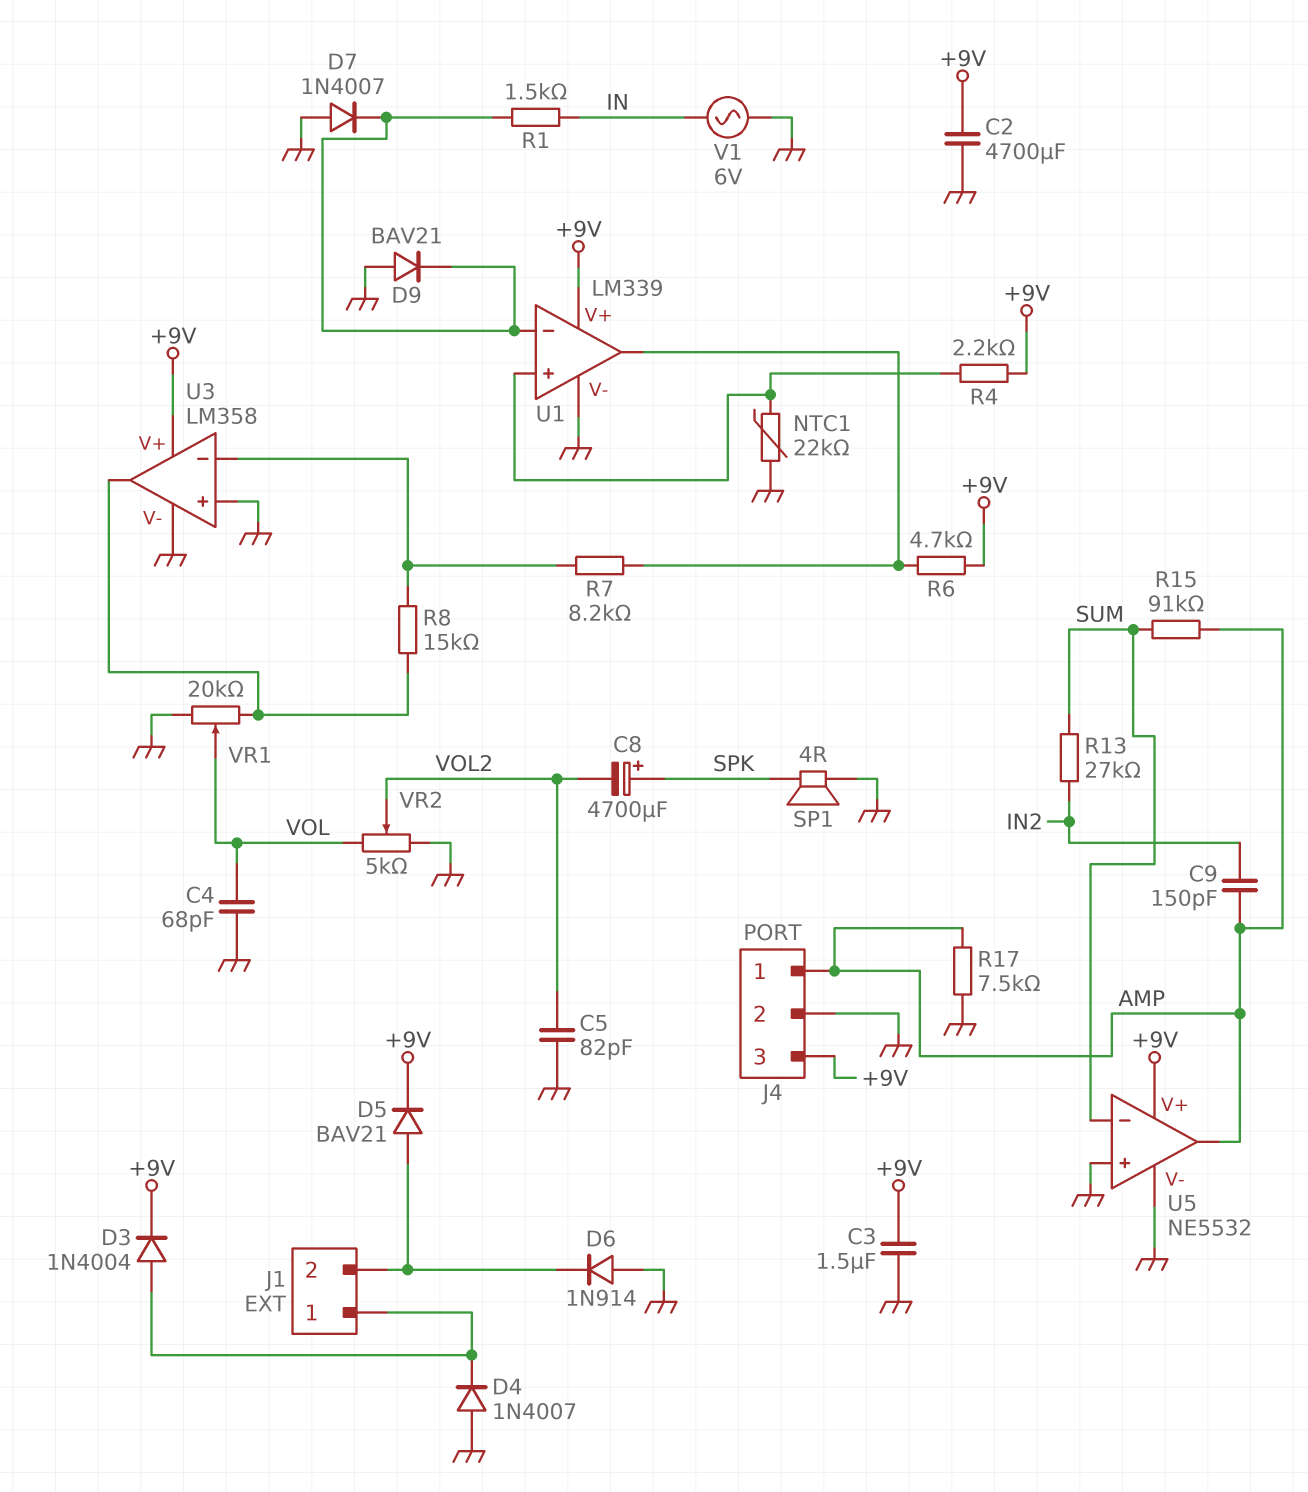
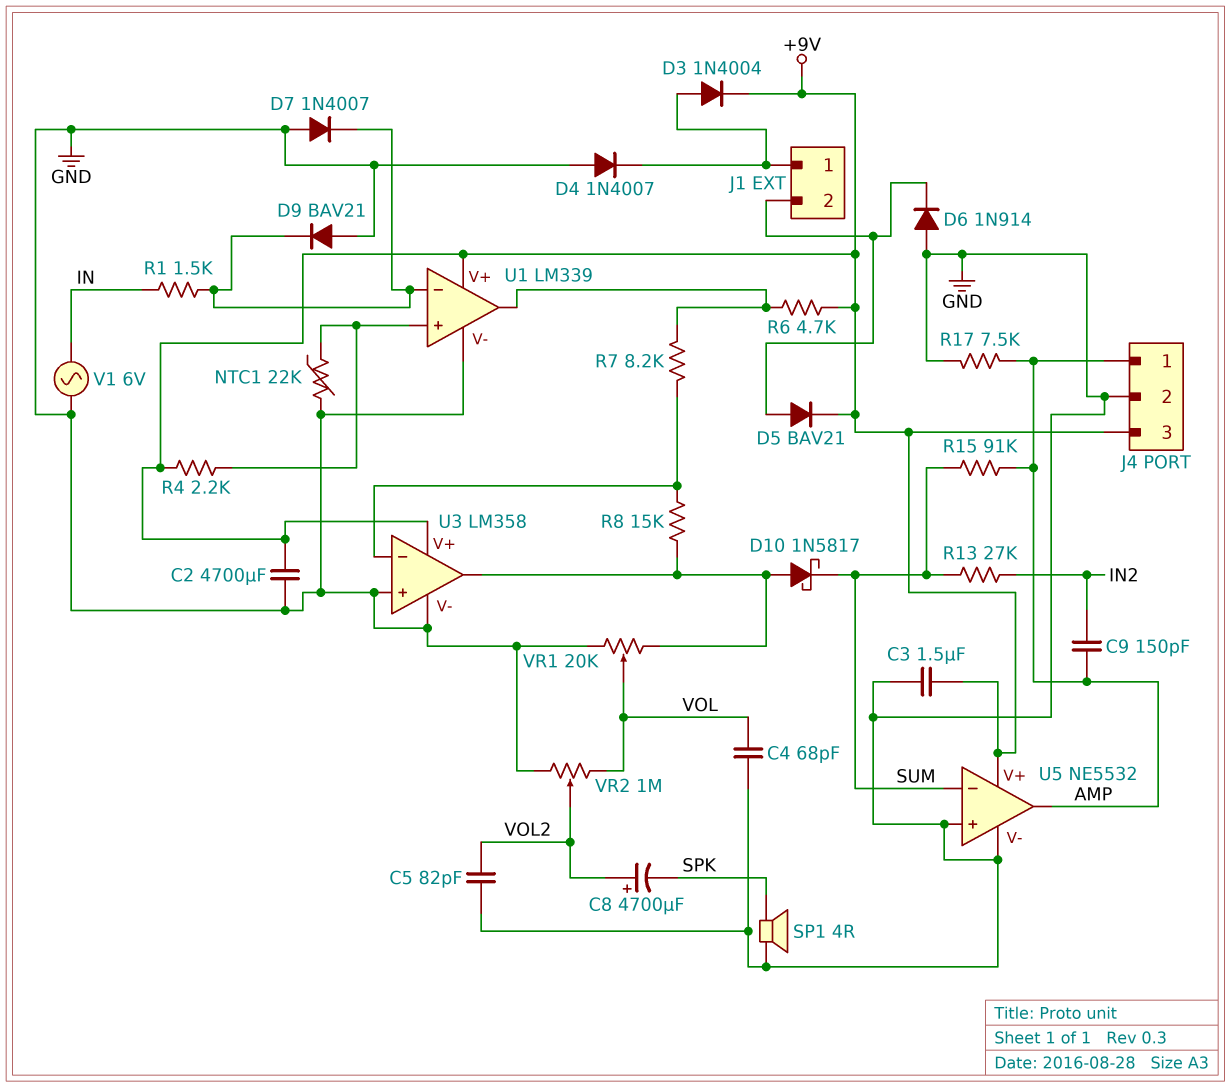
C8: 4700uF (plus SPK, minus VOL2) -> 4700uF (plus VOL2, minus SPK)
D10: none -> schottky 1N5817 (A U3/out, K SUM)
VR2: 5k (GND, VOL, wiper VOL2) -> 1M (GND, VOL, wiper VOL2)

